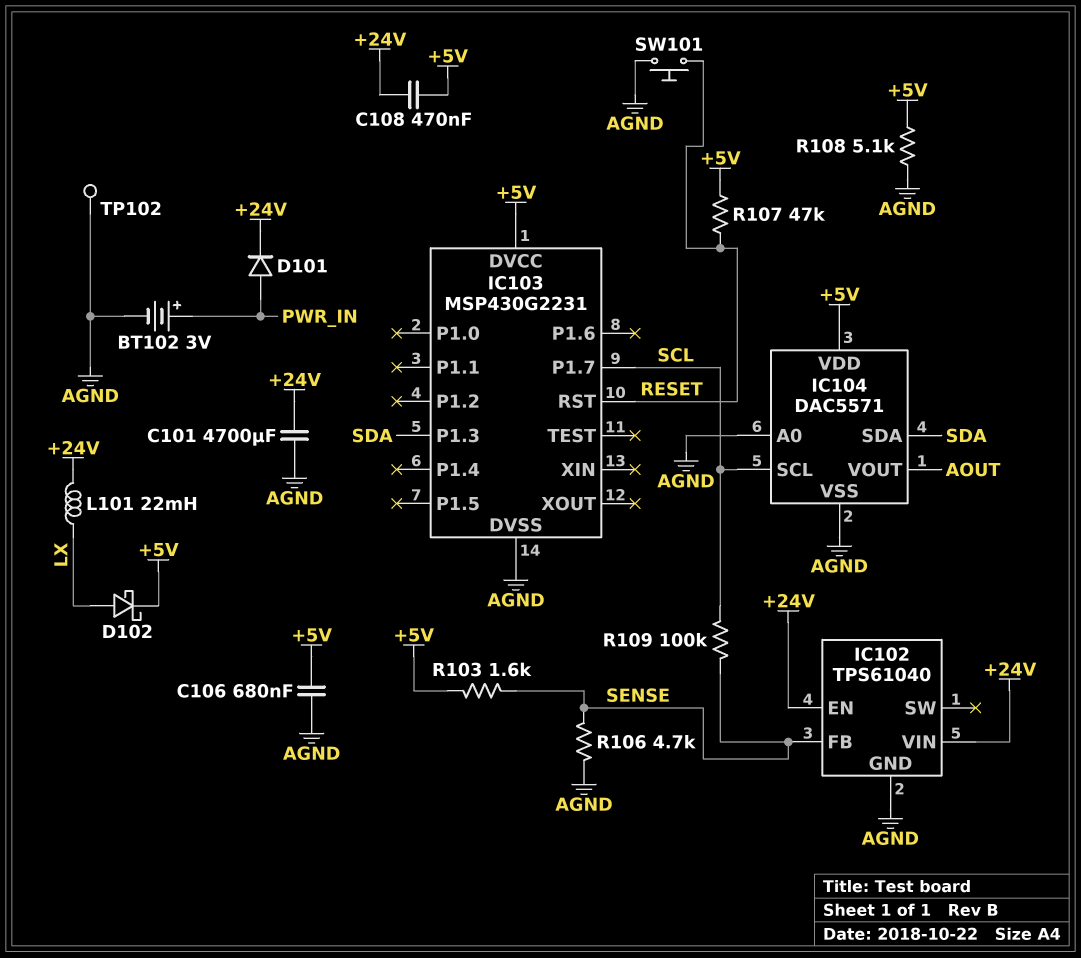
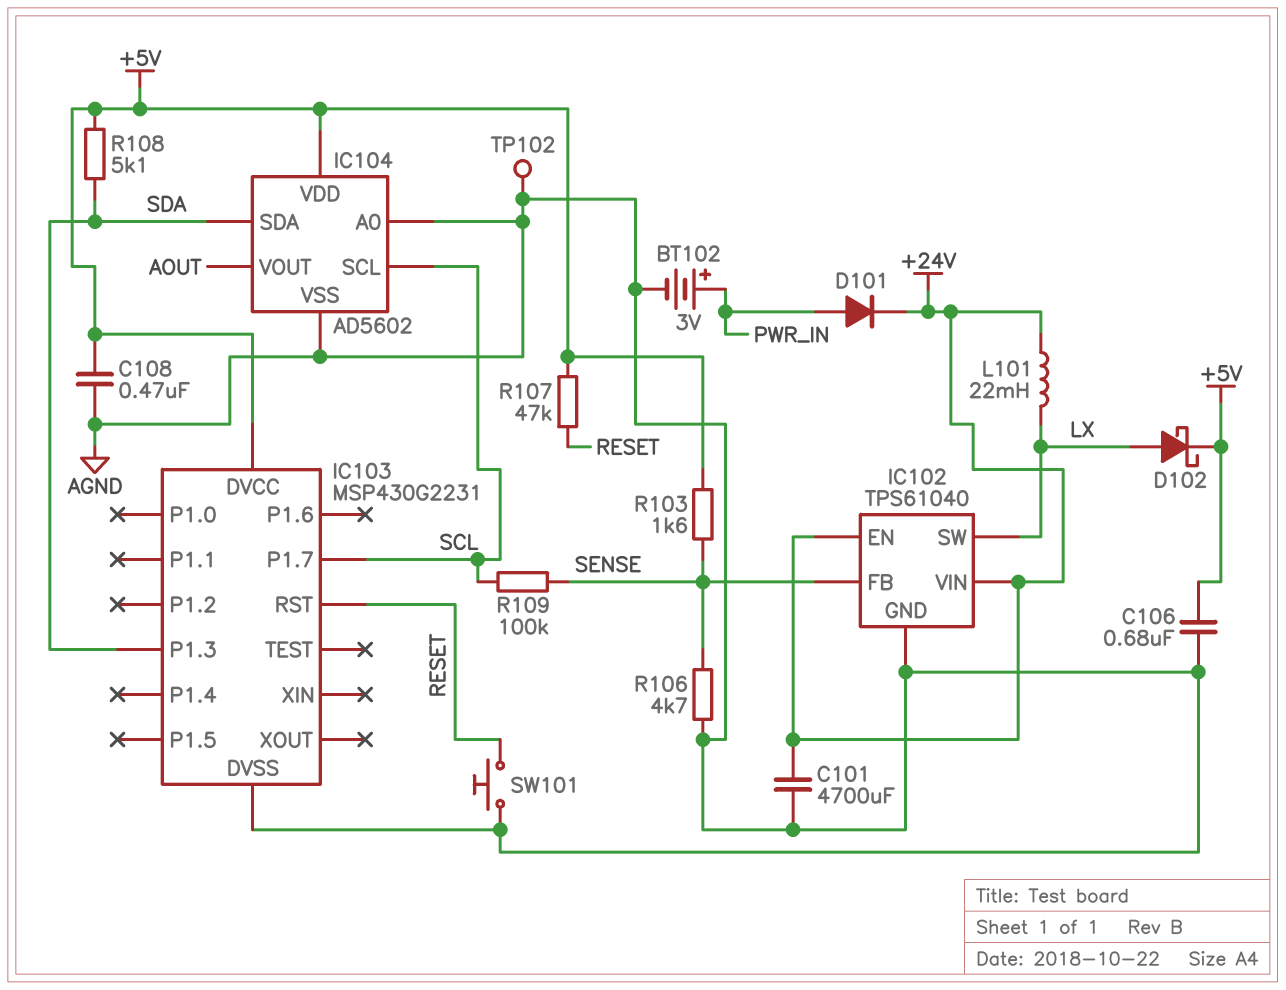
C108: 470nF (+5V, +24V) -> 470nF (+5V, AGND)
IC102 pin SW: none -> LX
IC104: DAC5571 -> AD5602
R108: 5.1k (+5V, AGND) -> 5.1k (+5V, SDA)

